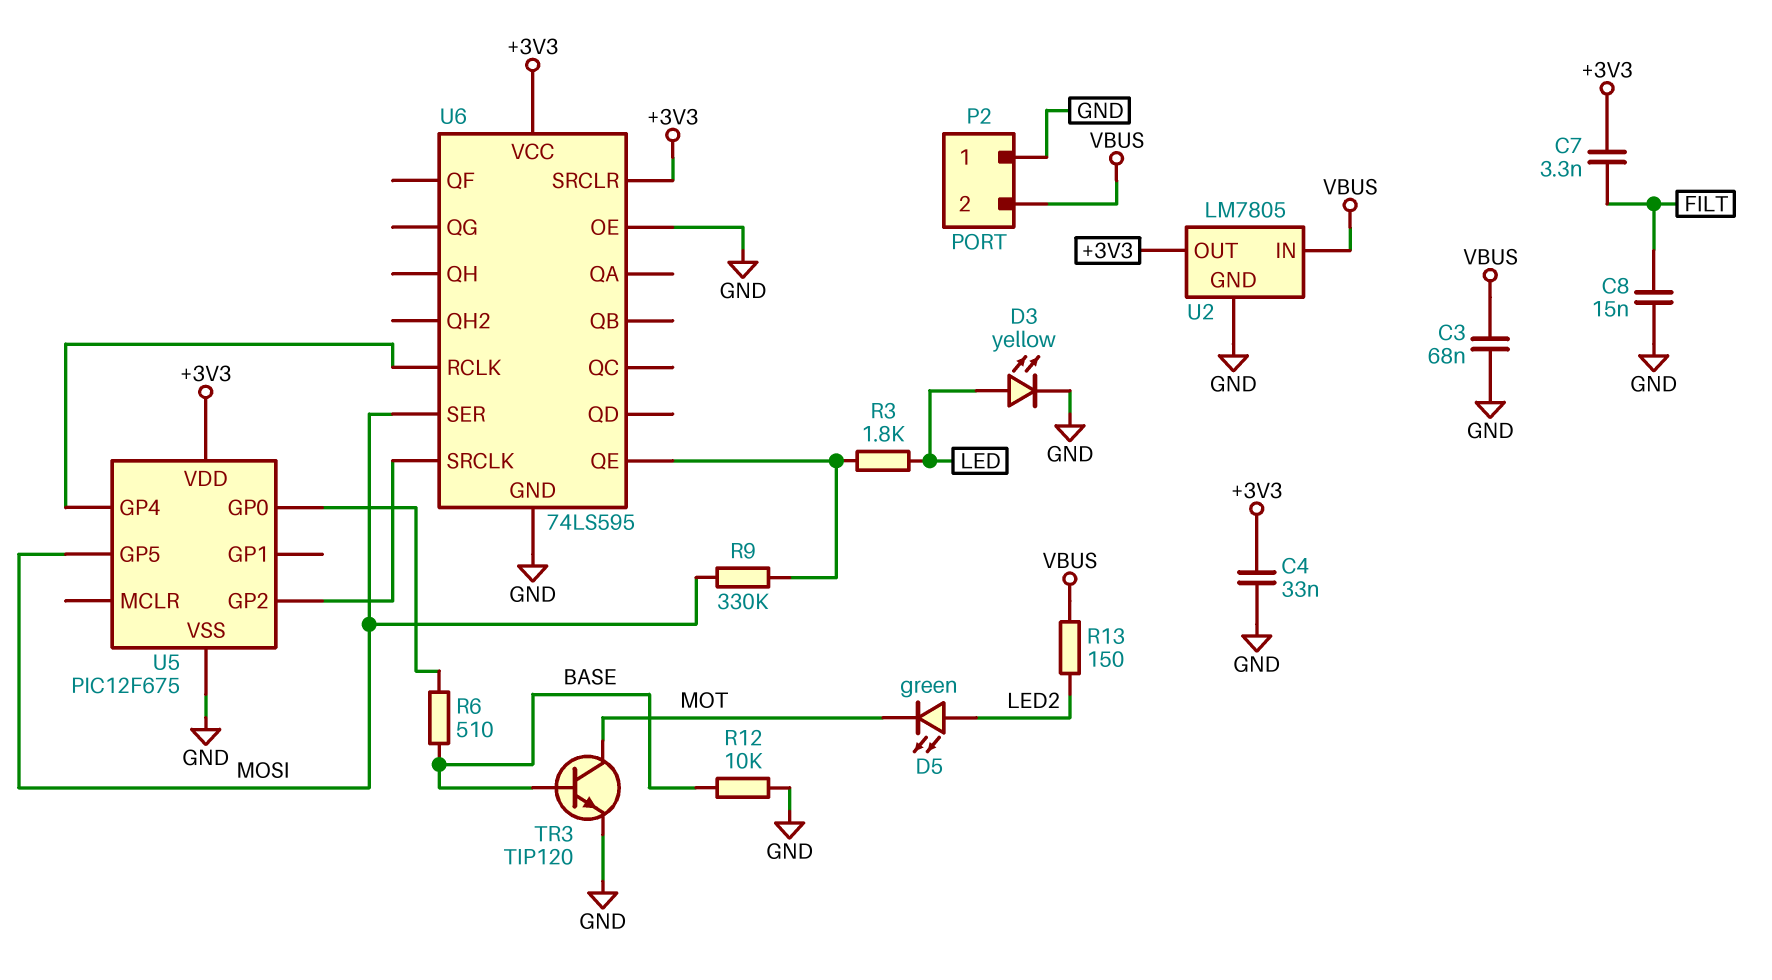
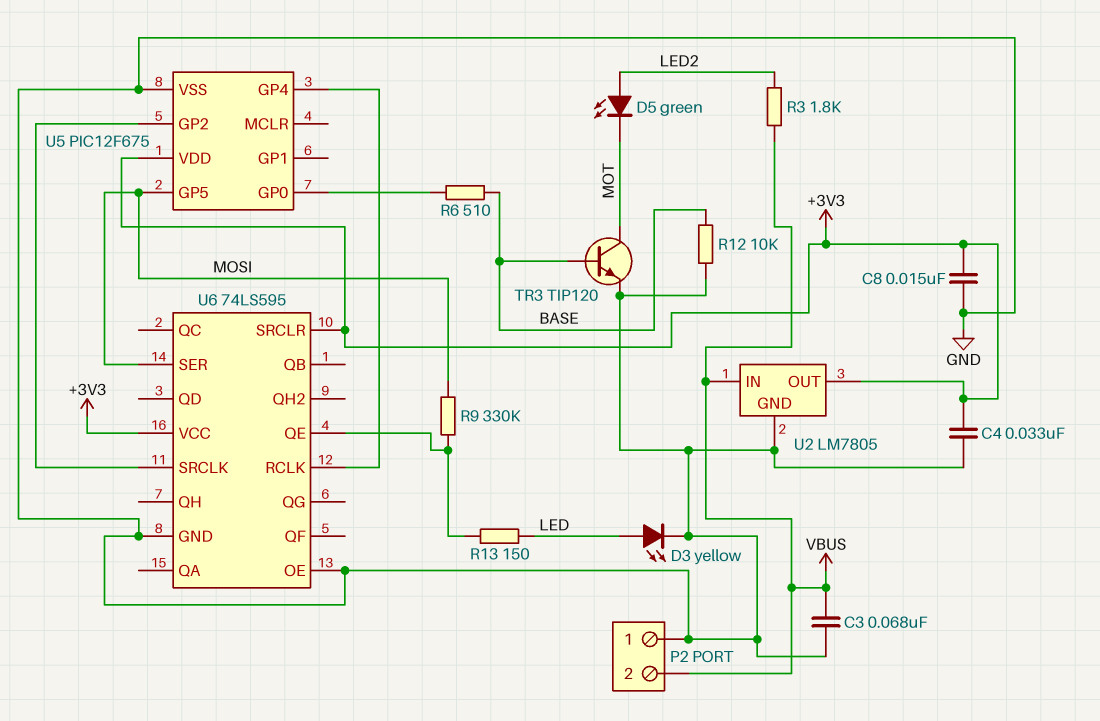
C7: 3.3nF (+3V3, FILT) -> none
C8: 15nF (FILT, GND) -> 15nF (+3V3, GND)
R3: 1.8k (LED, U6/QE) -> 1.8k (LED2, VBUS)
R13: 150 (LED2, VBUS) -> 150 (LED, U6/QE)

